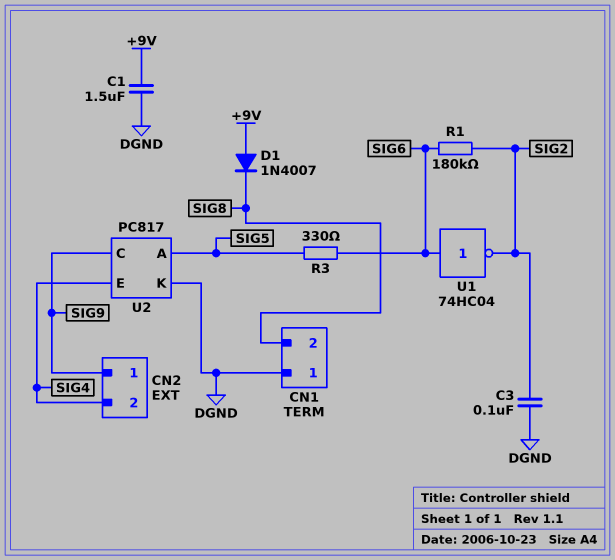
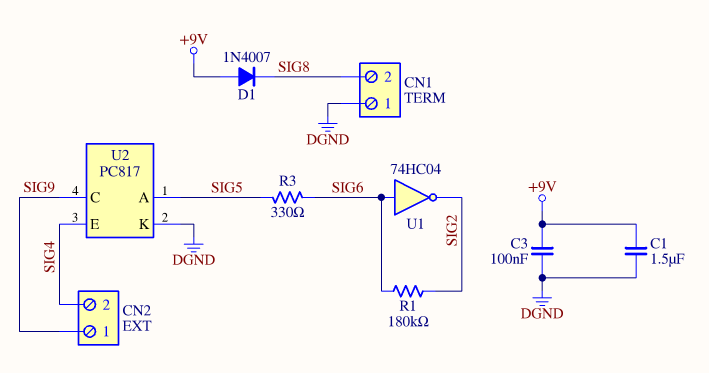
C3: 100nF (DGND, SIG2) -> 100nF (+9V, DGND)

